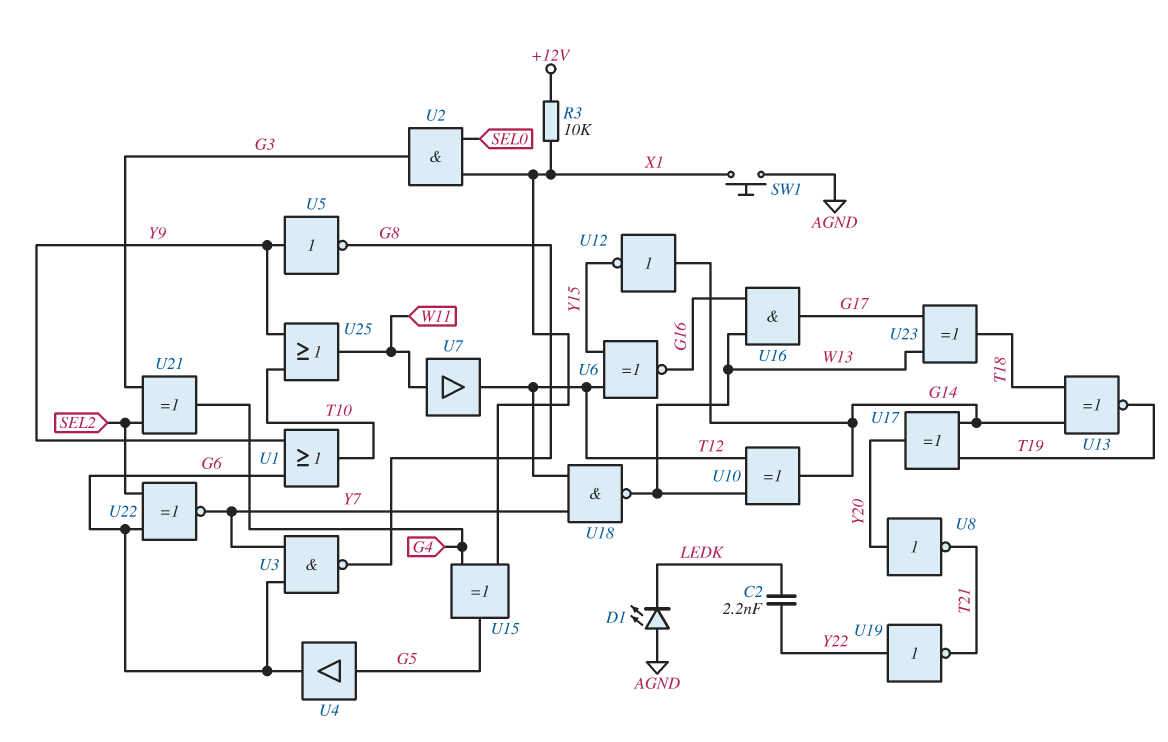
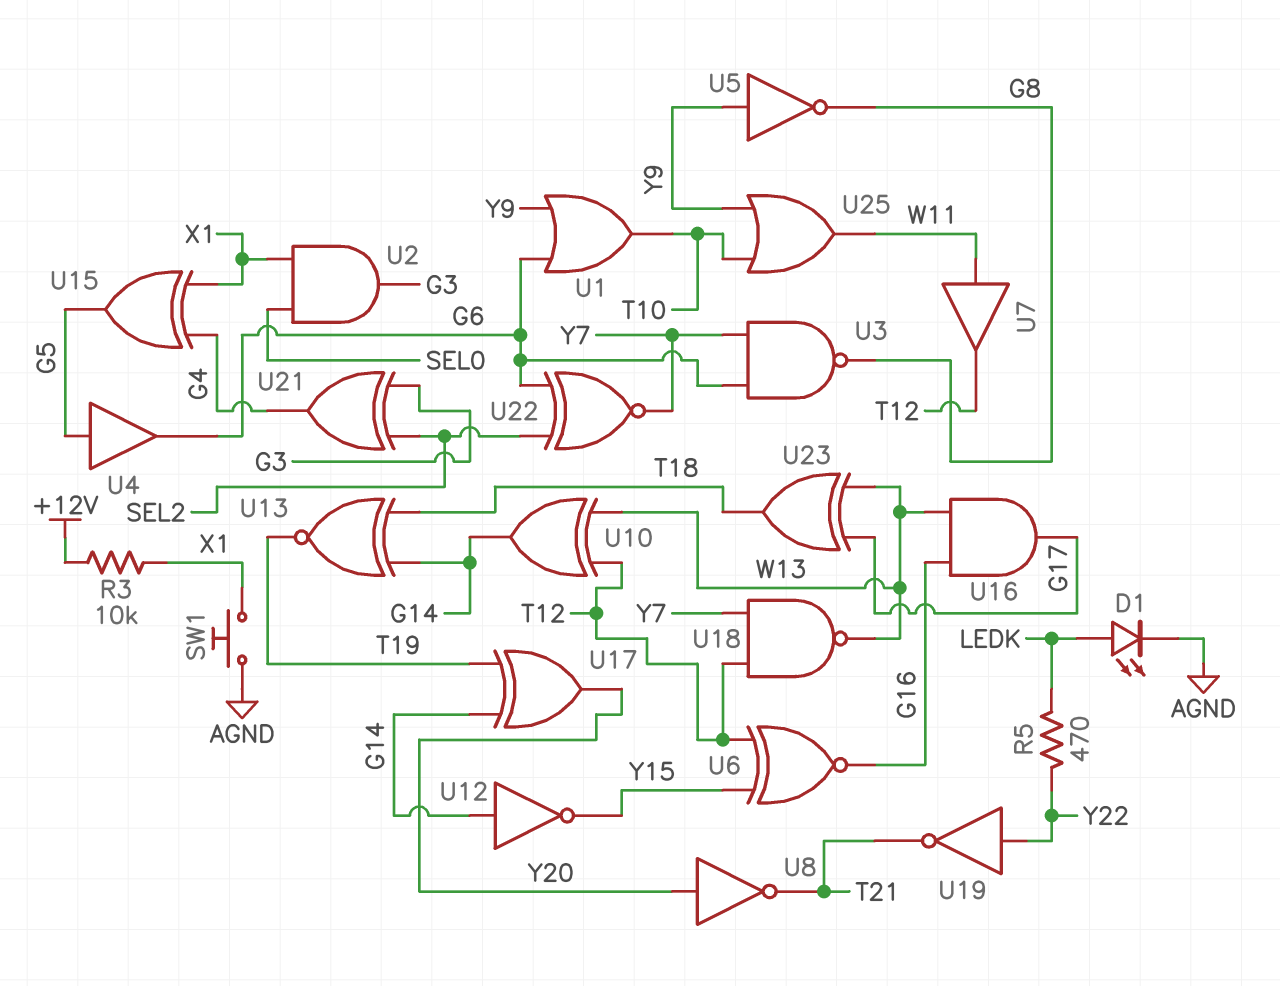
C2: 2.2nF (LEDK, Y22) -> none
D1: LED (A AGND, K LEDK) -> LED (A LEDK, K AGND)
R5: none -> 470 (LEDK, Y22)

